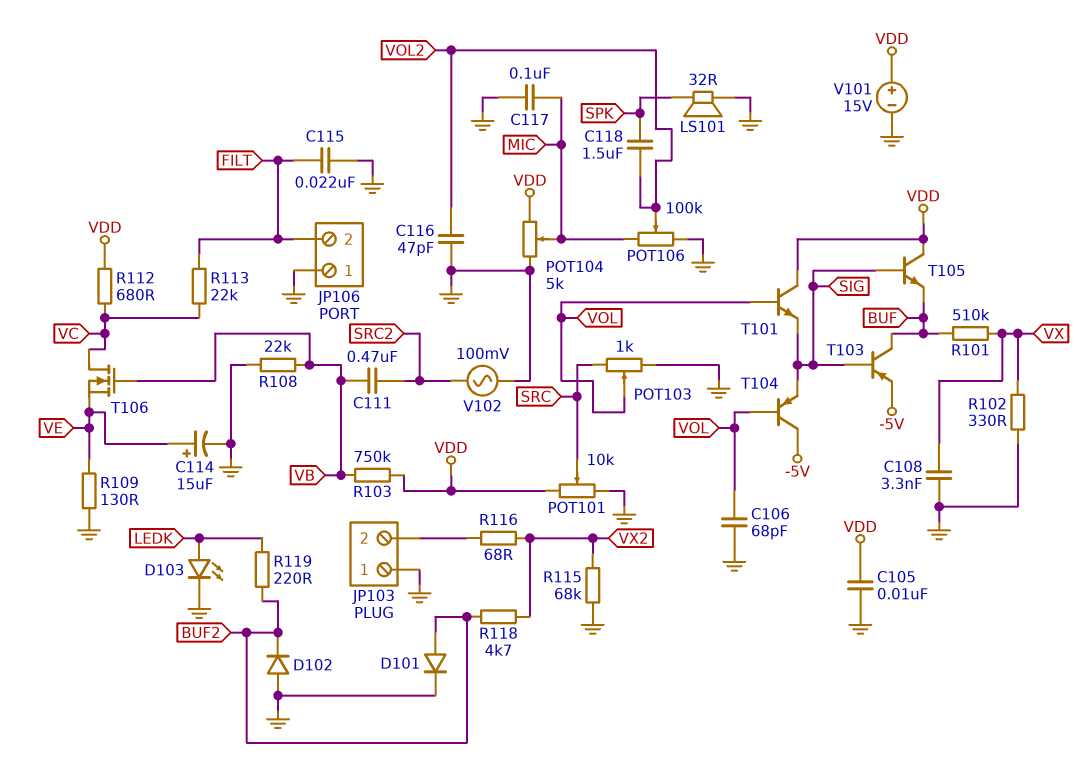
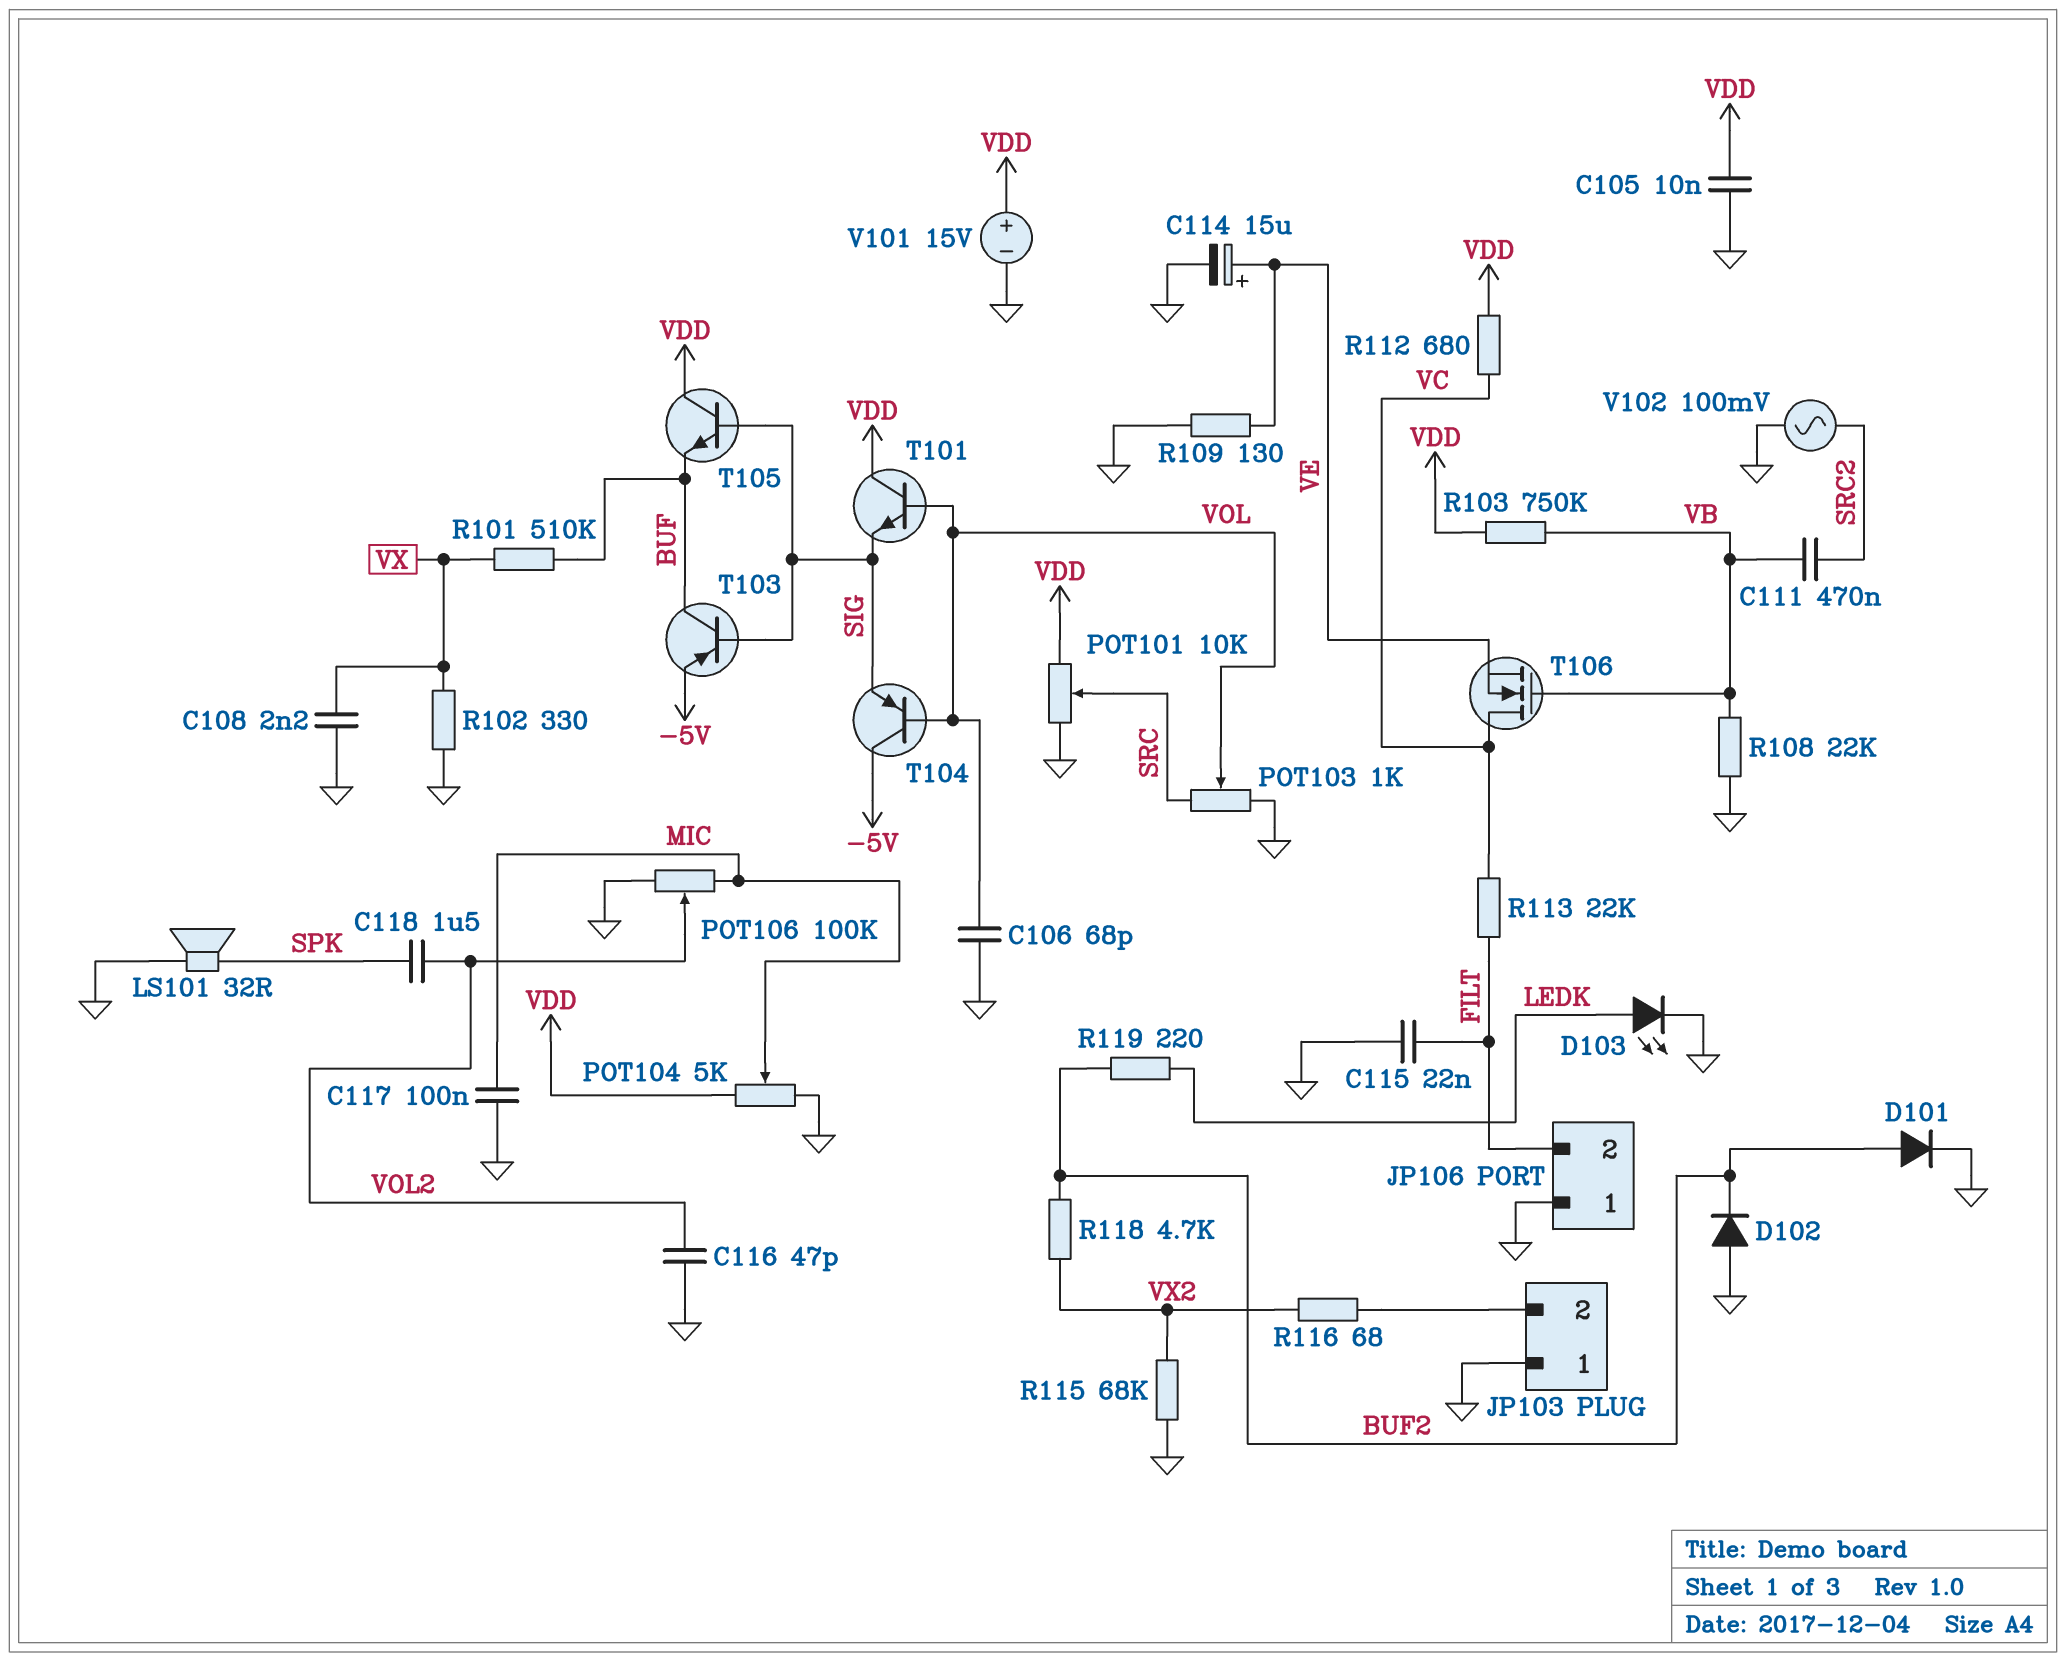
C108: 3.3nF (GND, VX) -> 2.2nF (GND, VX)

